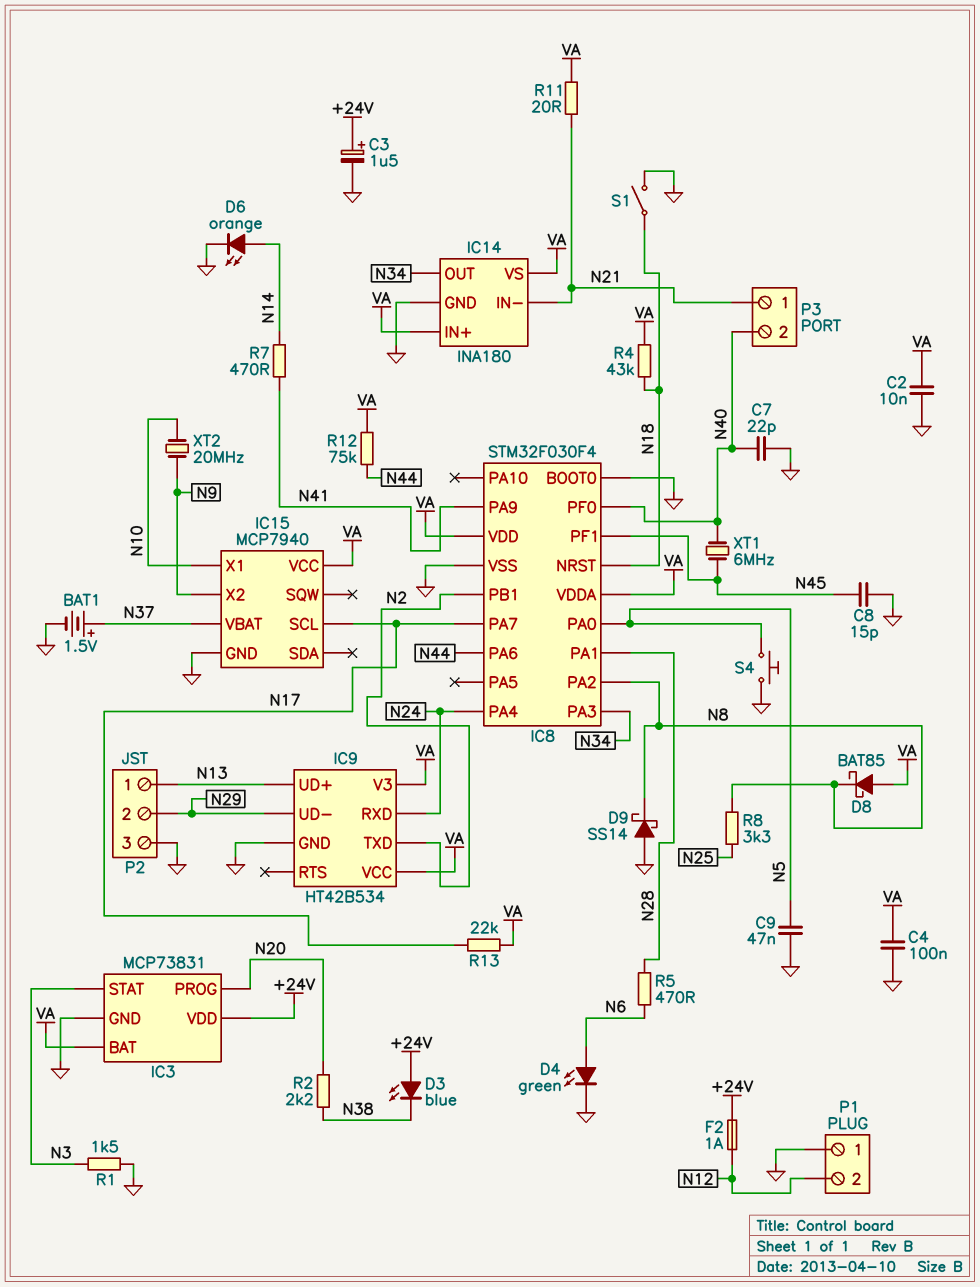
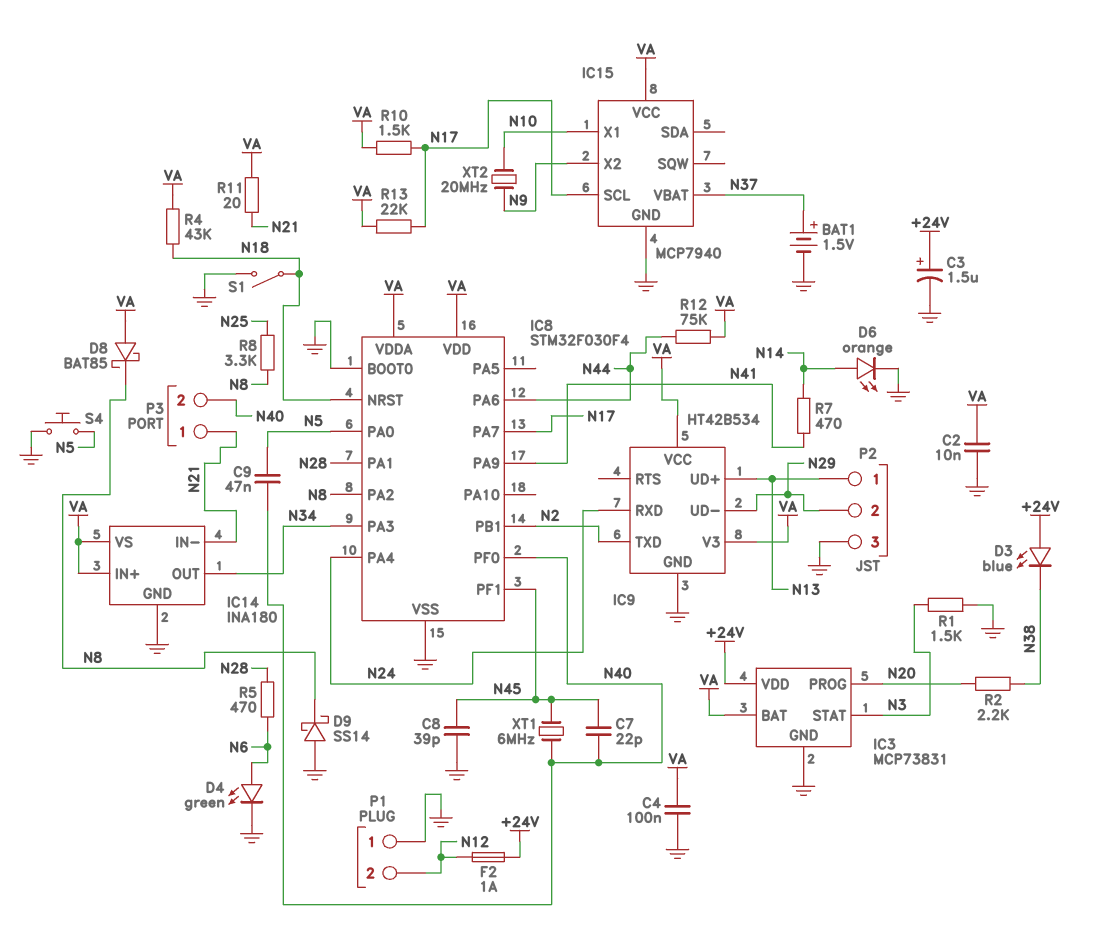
C7: 22pF (GND, N40) -> 22pF (N40, N45)
C8: 15pF (GND, N45) -> 39pF (GND, N45)
C9: 47nF (GND, N5) -> 47nF (N5, N40)
R10: none -> 1.5k (N17, VA)

